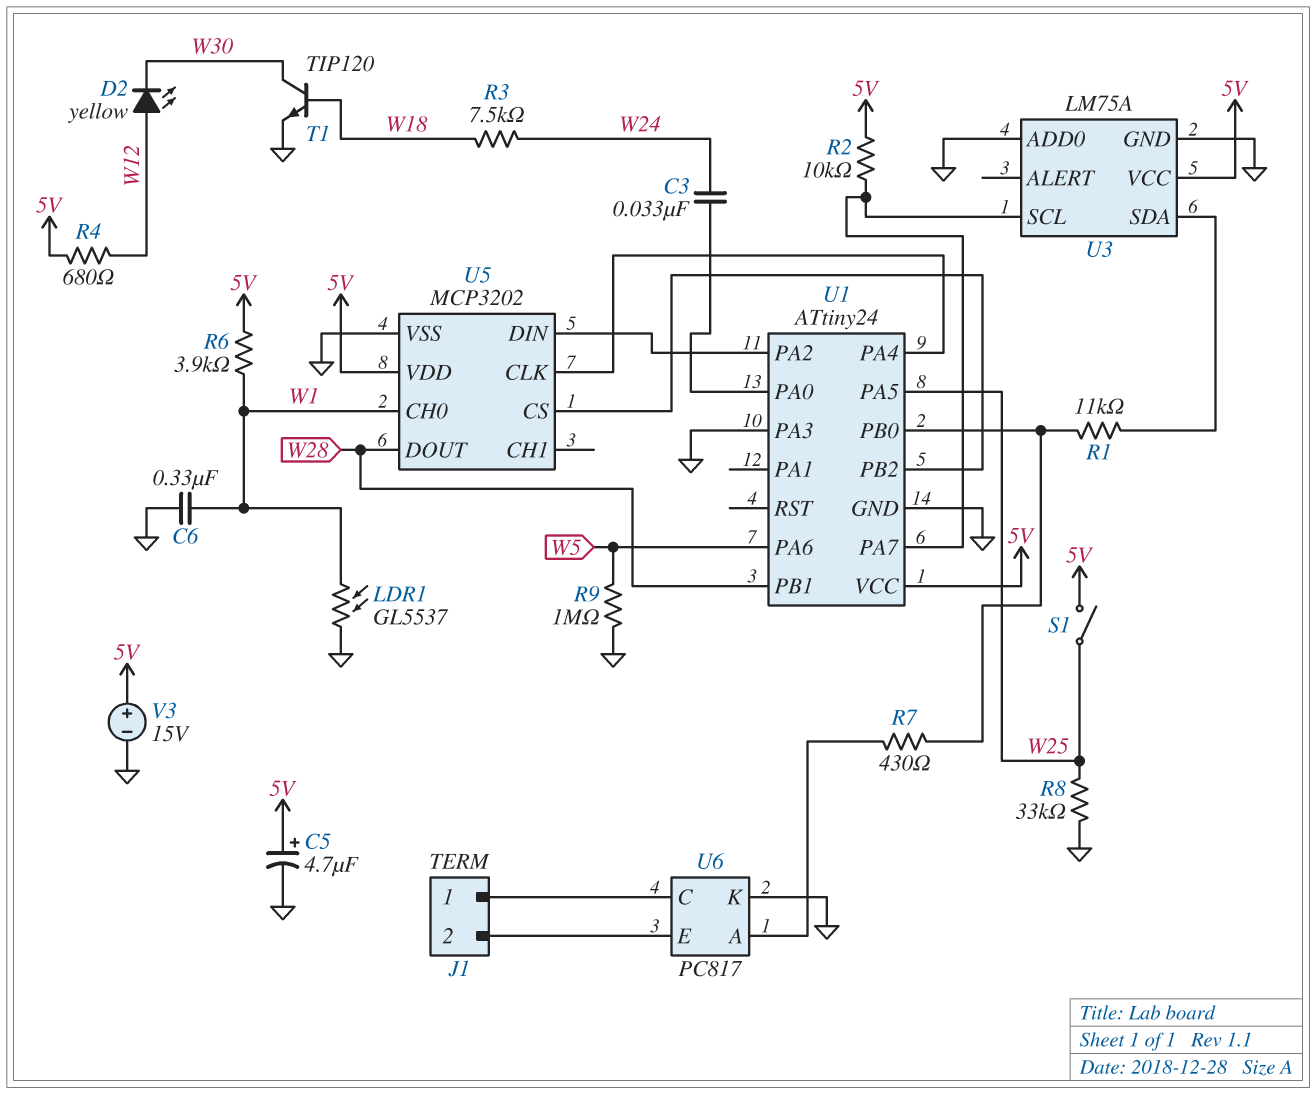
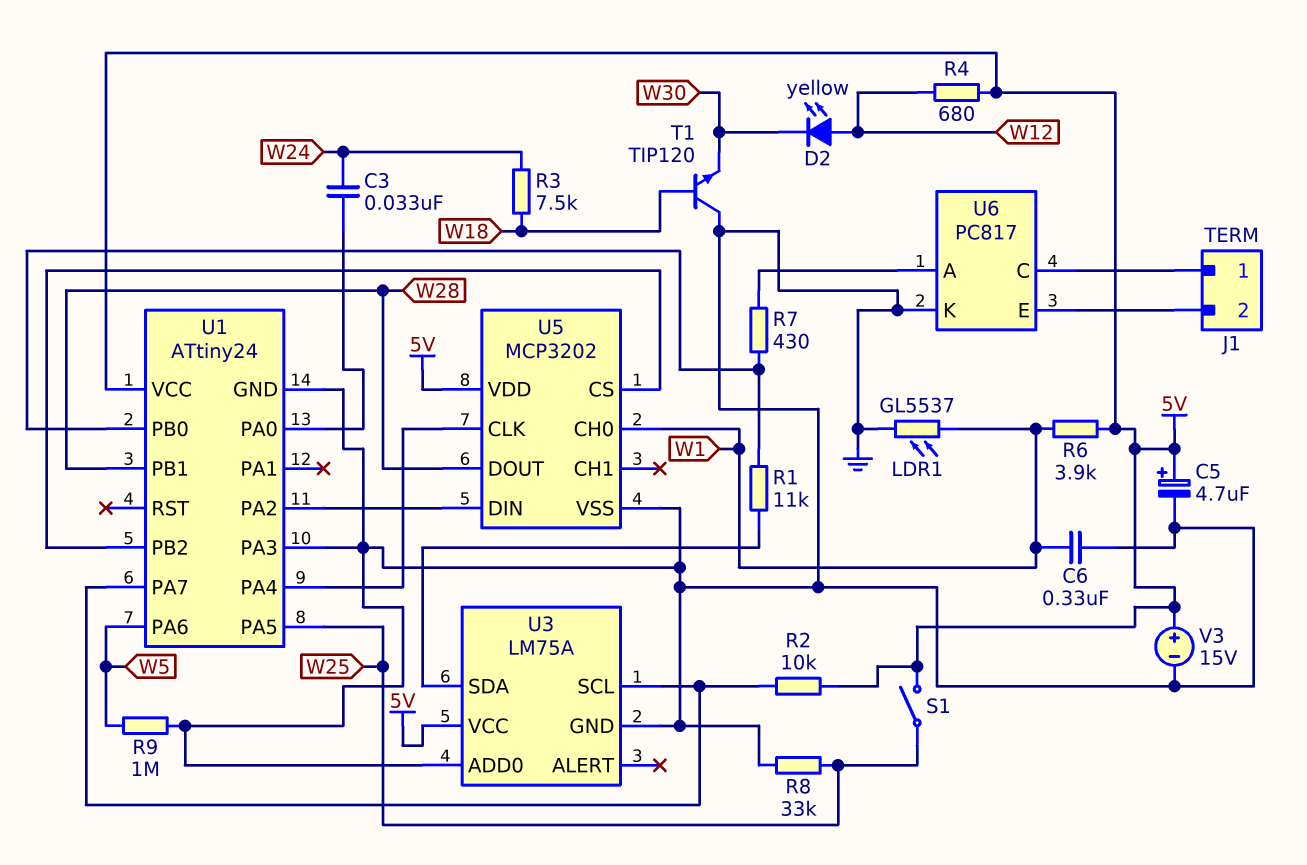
T1: NPN TIP120 (B W18, C W30, E GND) -> NPN TIP120 (B W18, C GND, E W30)

